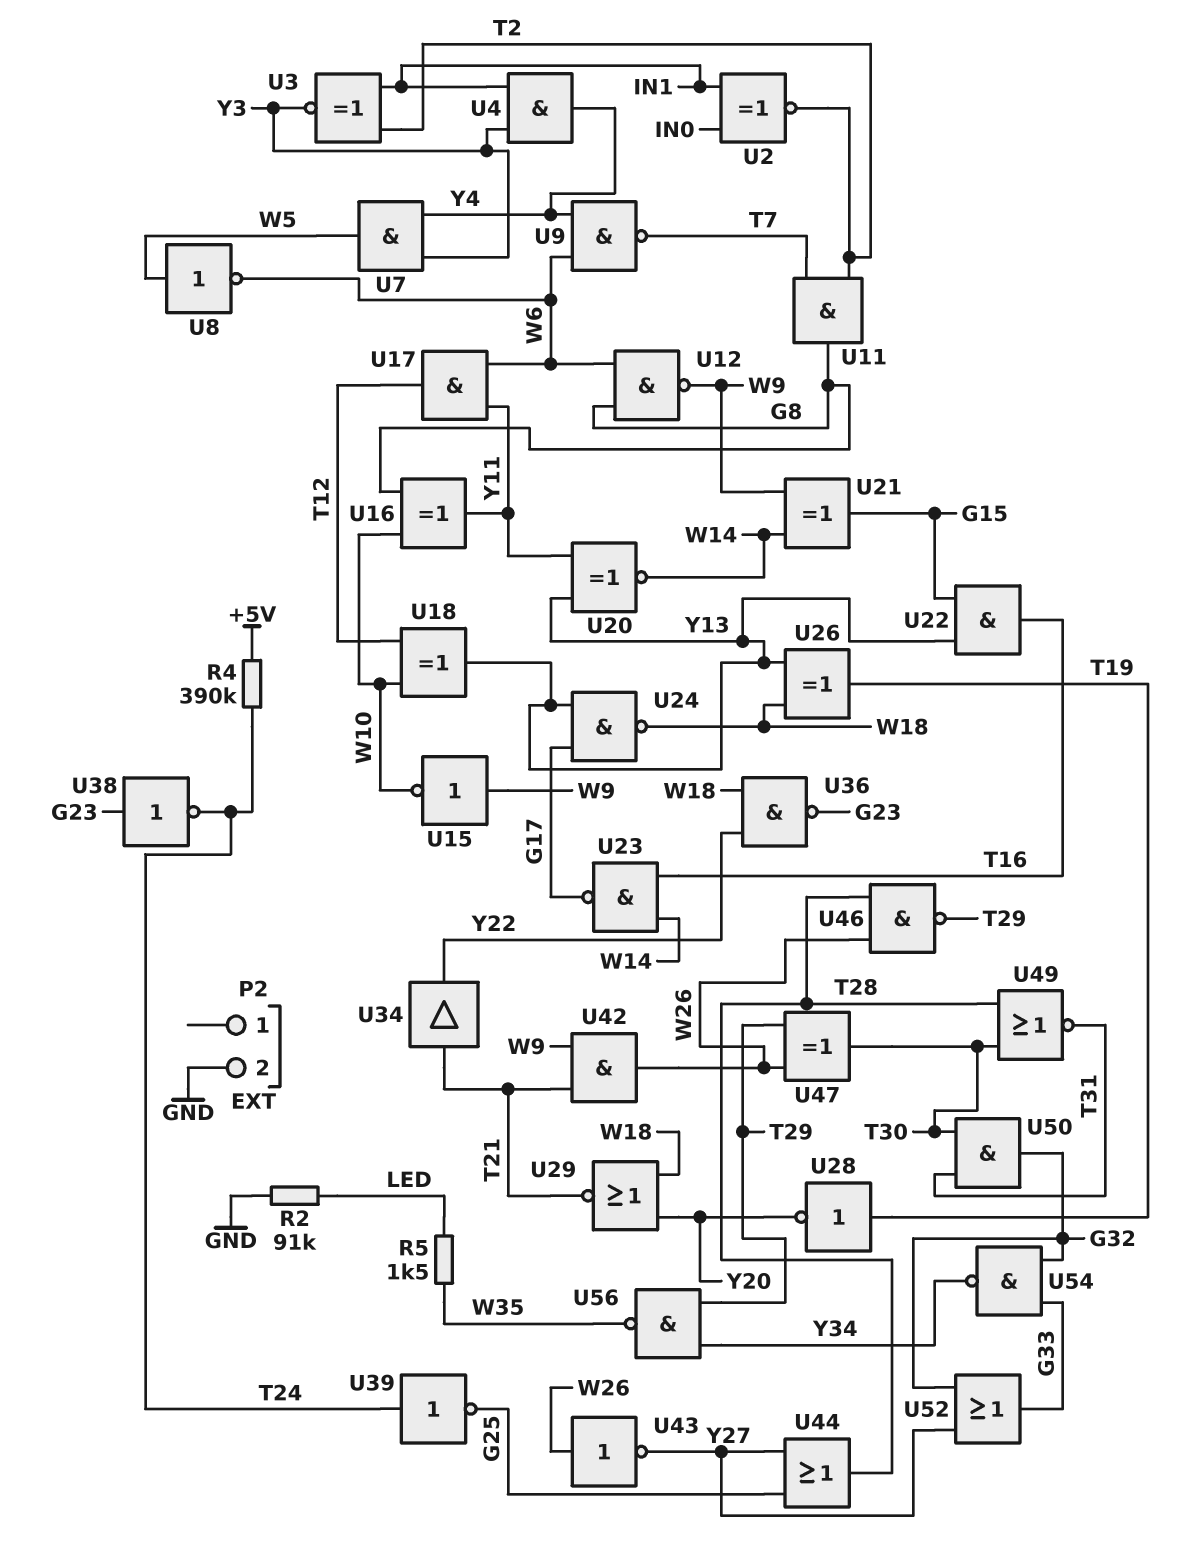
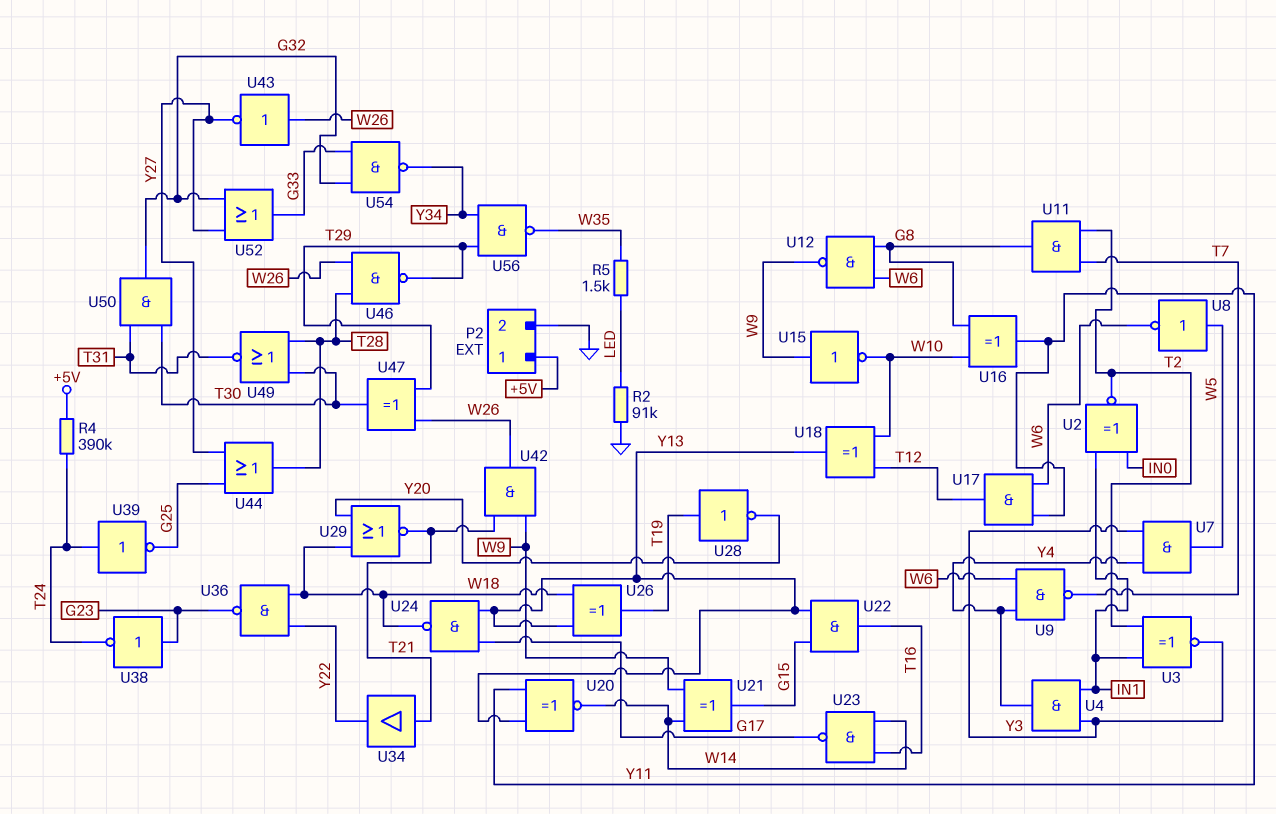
P2 pin 1: none -> +5V

